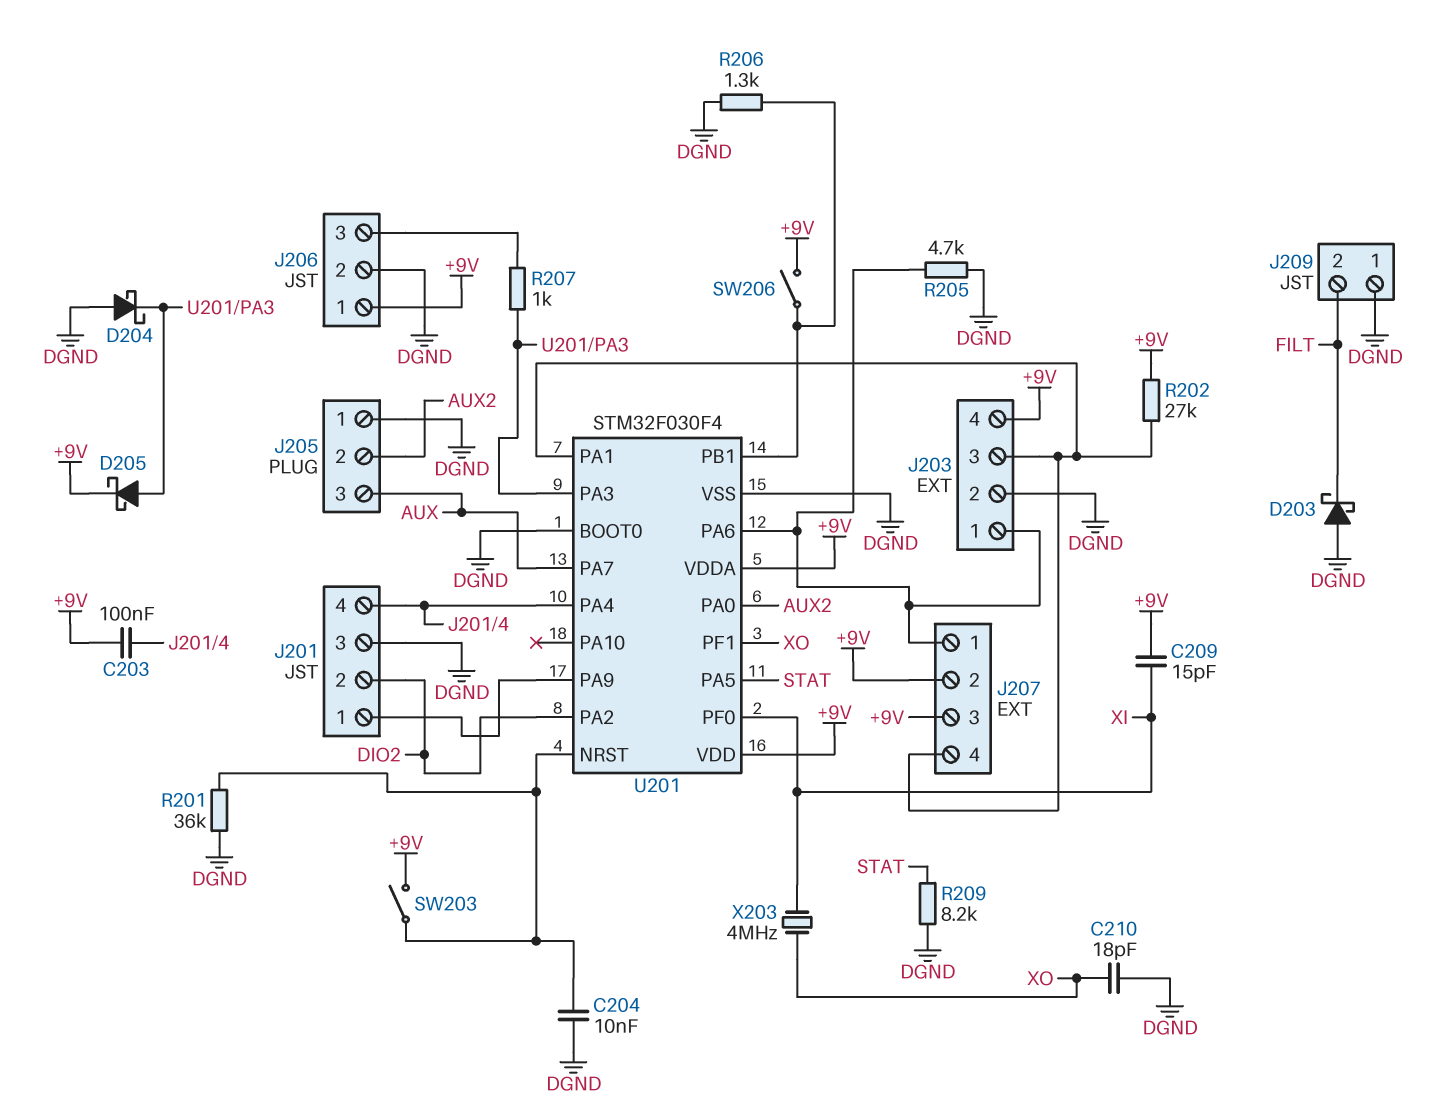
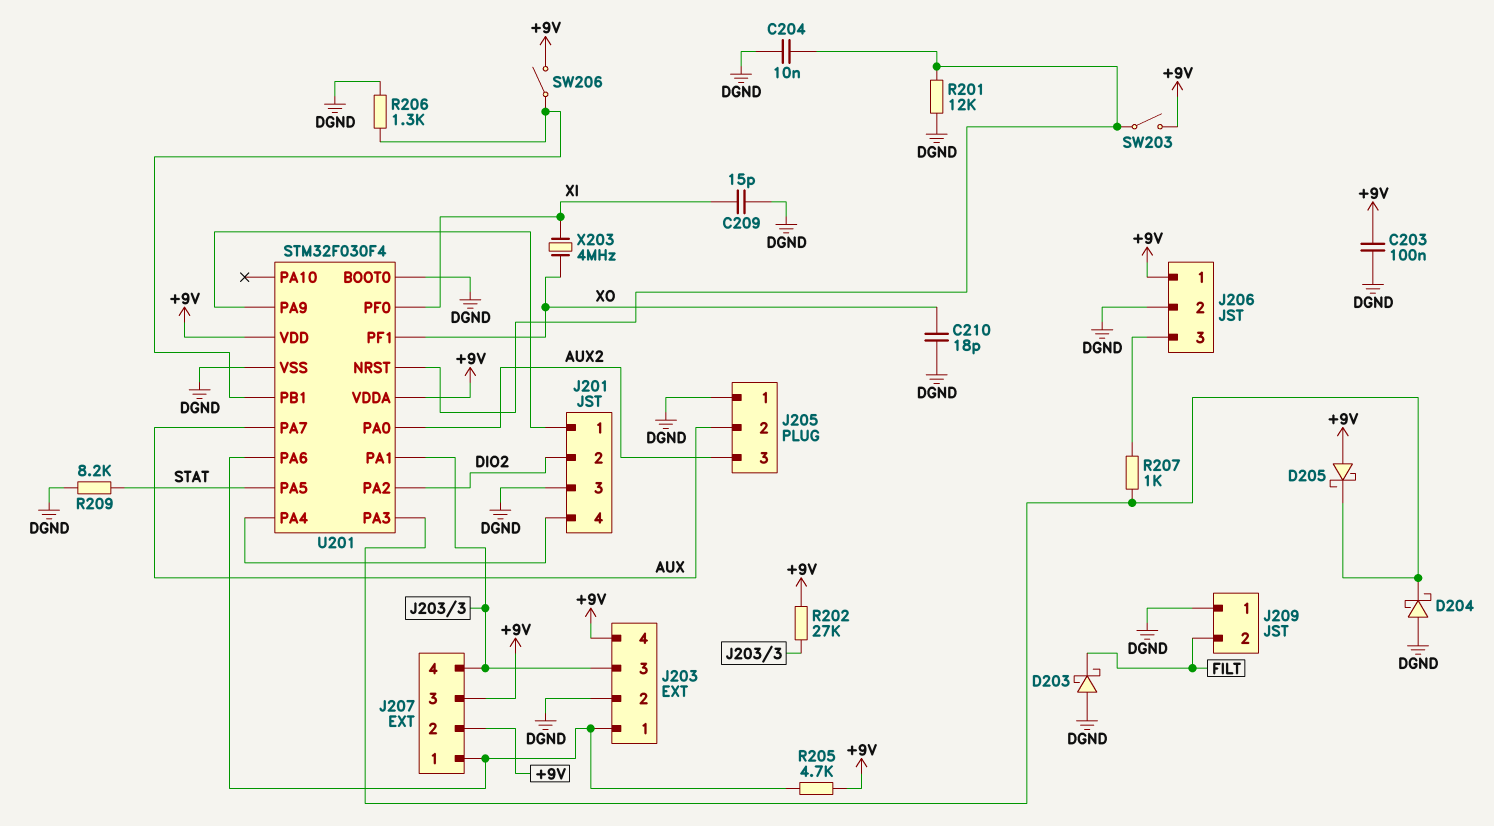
C203: 100nF (+9V, J201/4) -> 100nF (+9V, DGND)
C209: 15pF (+9V, XI) -> 15pF (DGND, XI)
D205: schottky (A U201/PA3, K +9V) -> schottky (A +9V, K U201/PA3)
J205 pin 2: AUX2 -> AUX
J205 pin 3: AUX -> AUX2
R201: 36k (DGND, U201/NRST) -> 12k (DGND, U201/NRST)
R205: 4.7k (DGND, J203/1) -> 4.7k (+9V, J203/1)

